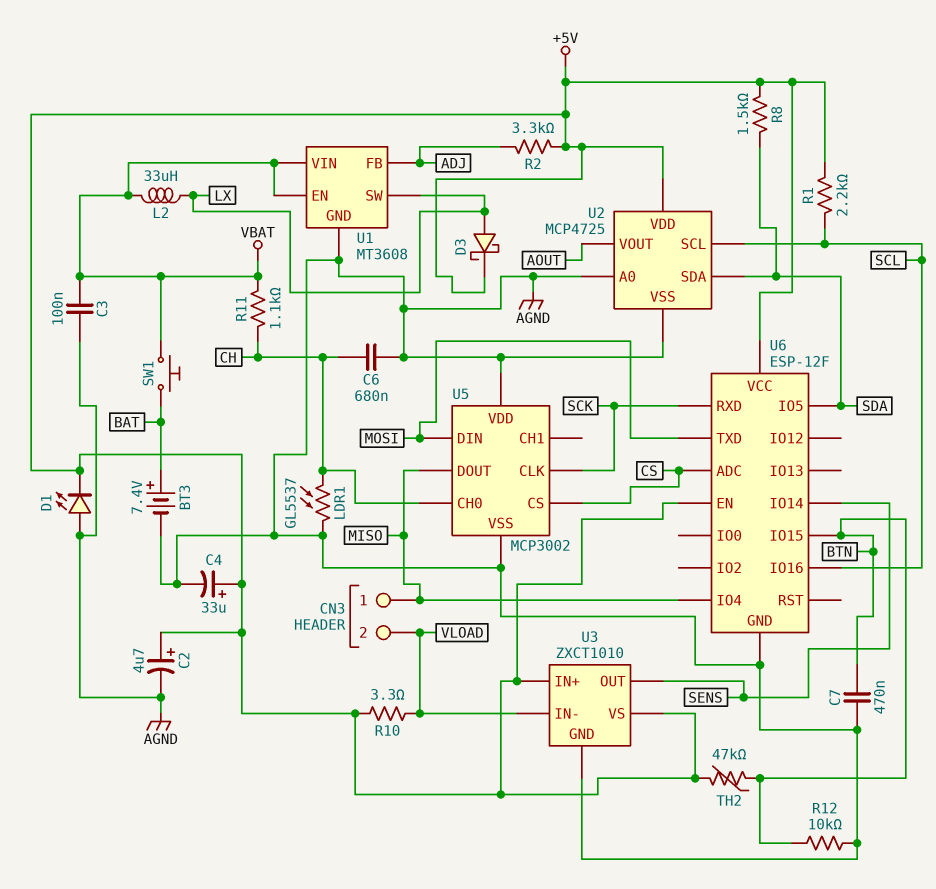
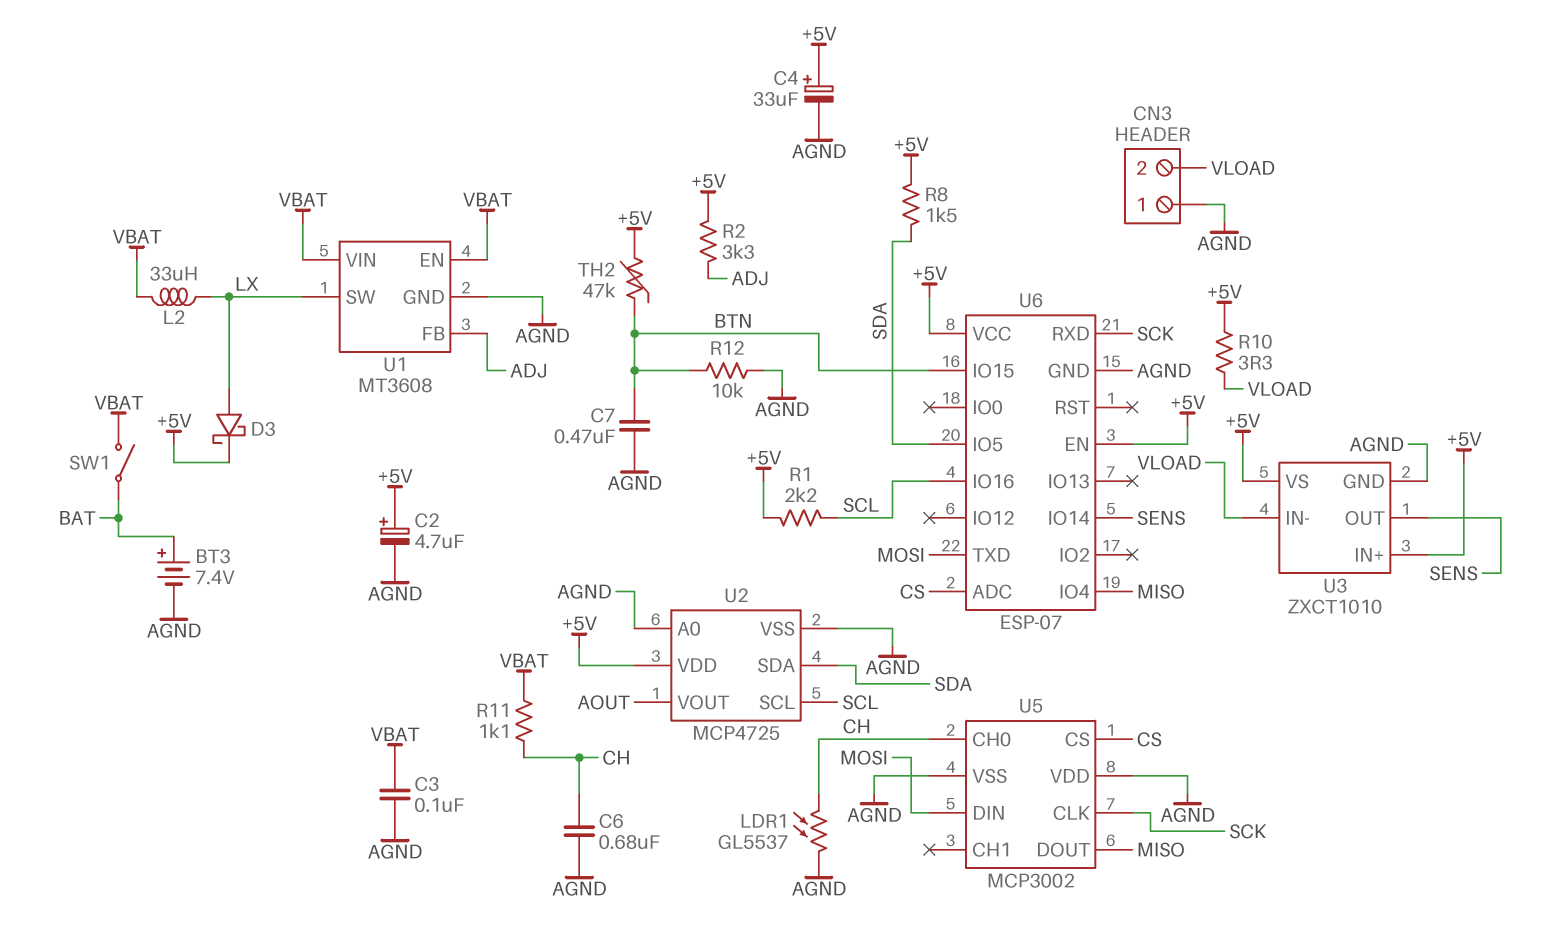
CN3 pin 1: MISO -> AGND
D1: LED (A AGND, K +5V) -> none
SW1: button (BAT, VBAT) -> switch (BAT, VBAT)
U6: ESP-12F -> ESP-07

